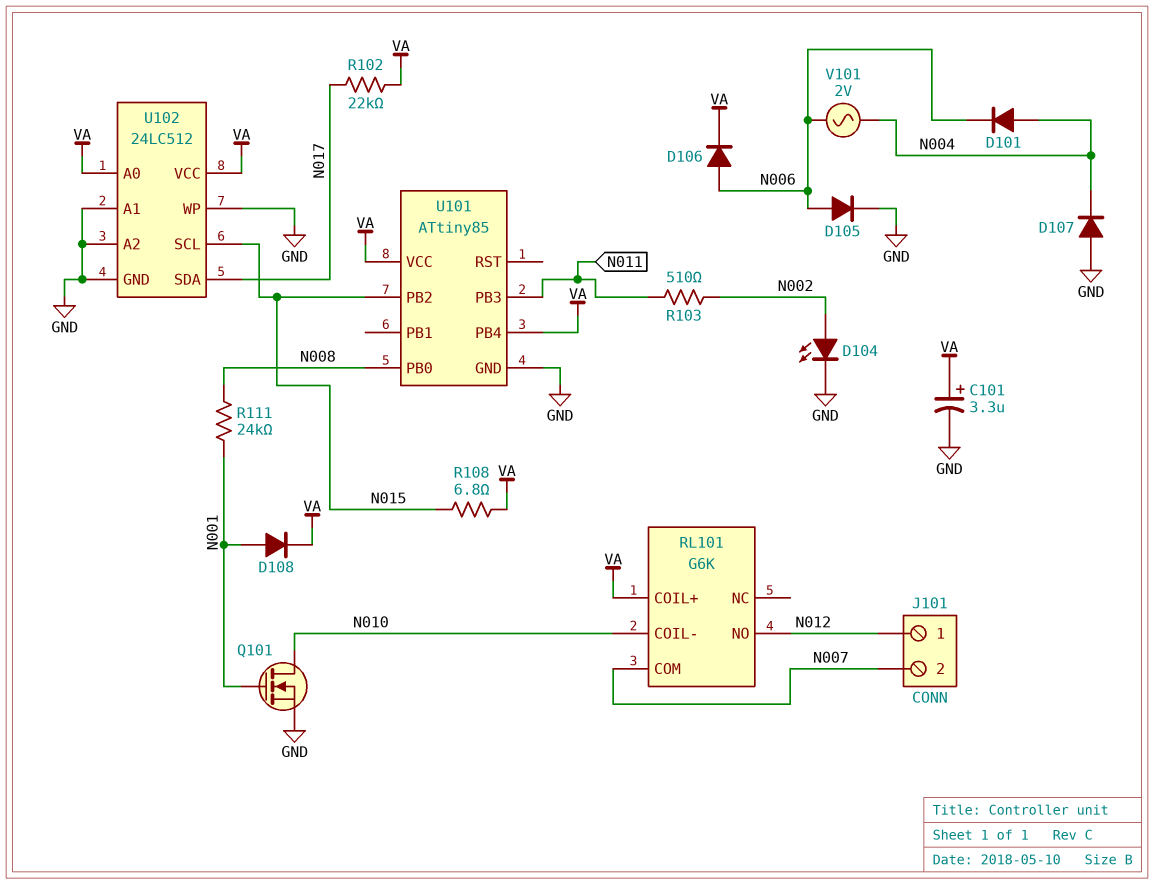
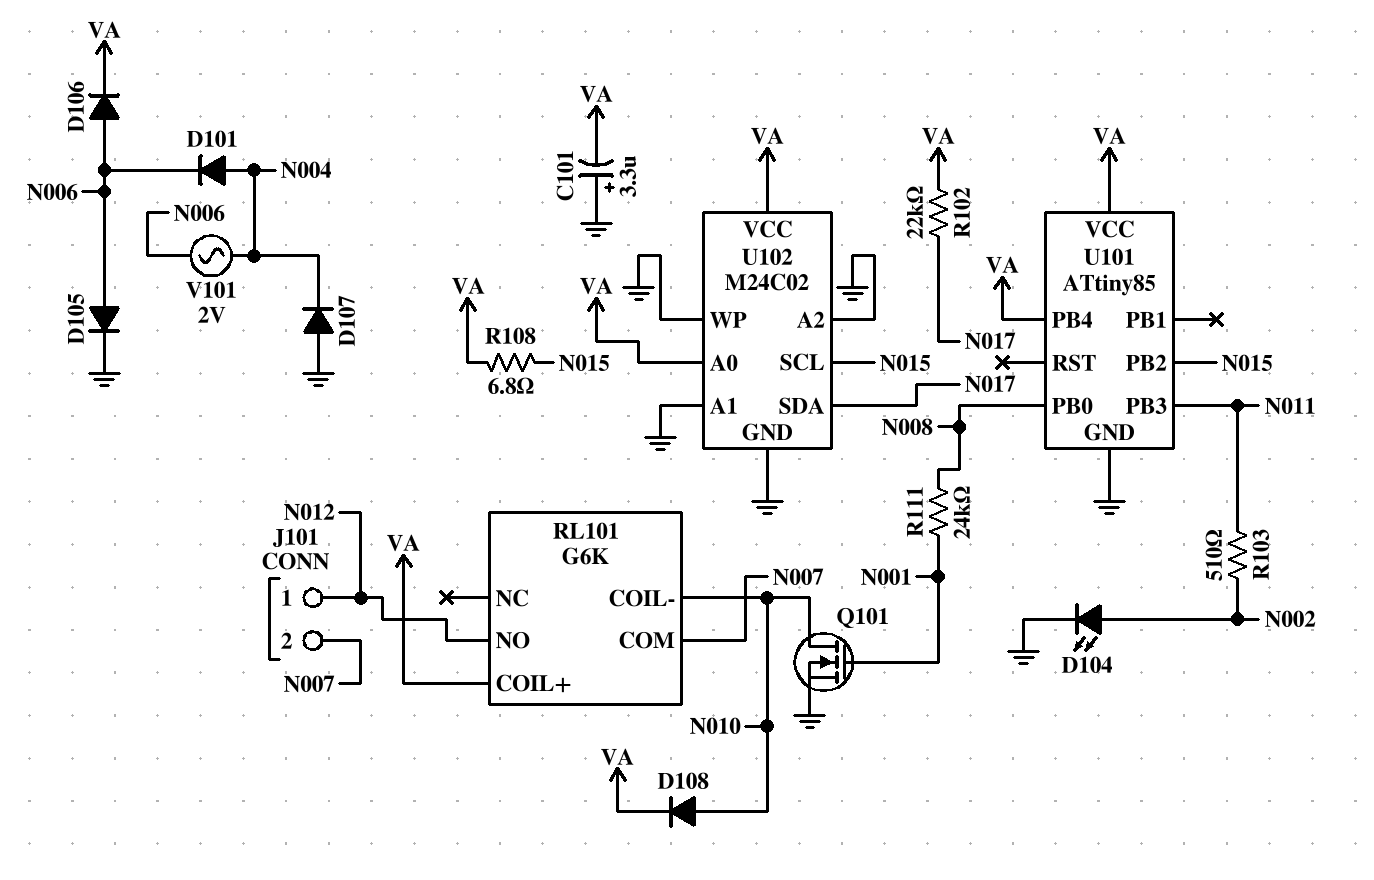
C101: 3.3uF (plus VA, minus GND) -> 3.3uF (plus GND, minus VA)
D108: diode (A N001, K VA) -> diode (A N010, K VA)
U102: 24LC512 -> M24C02

